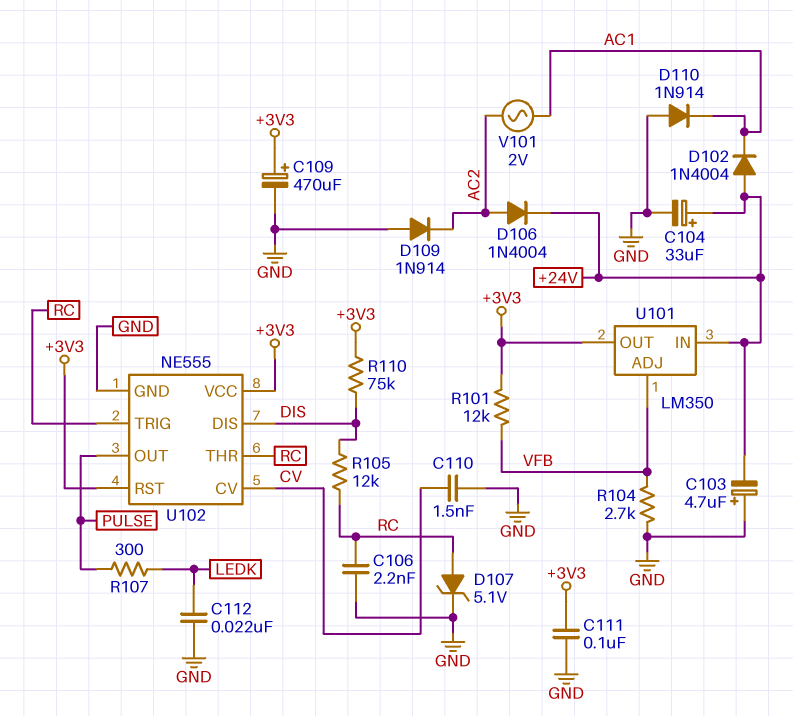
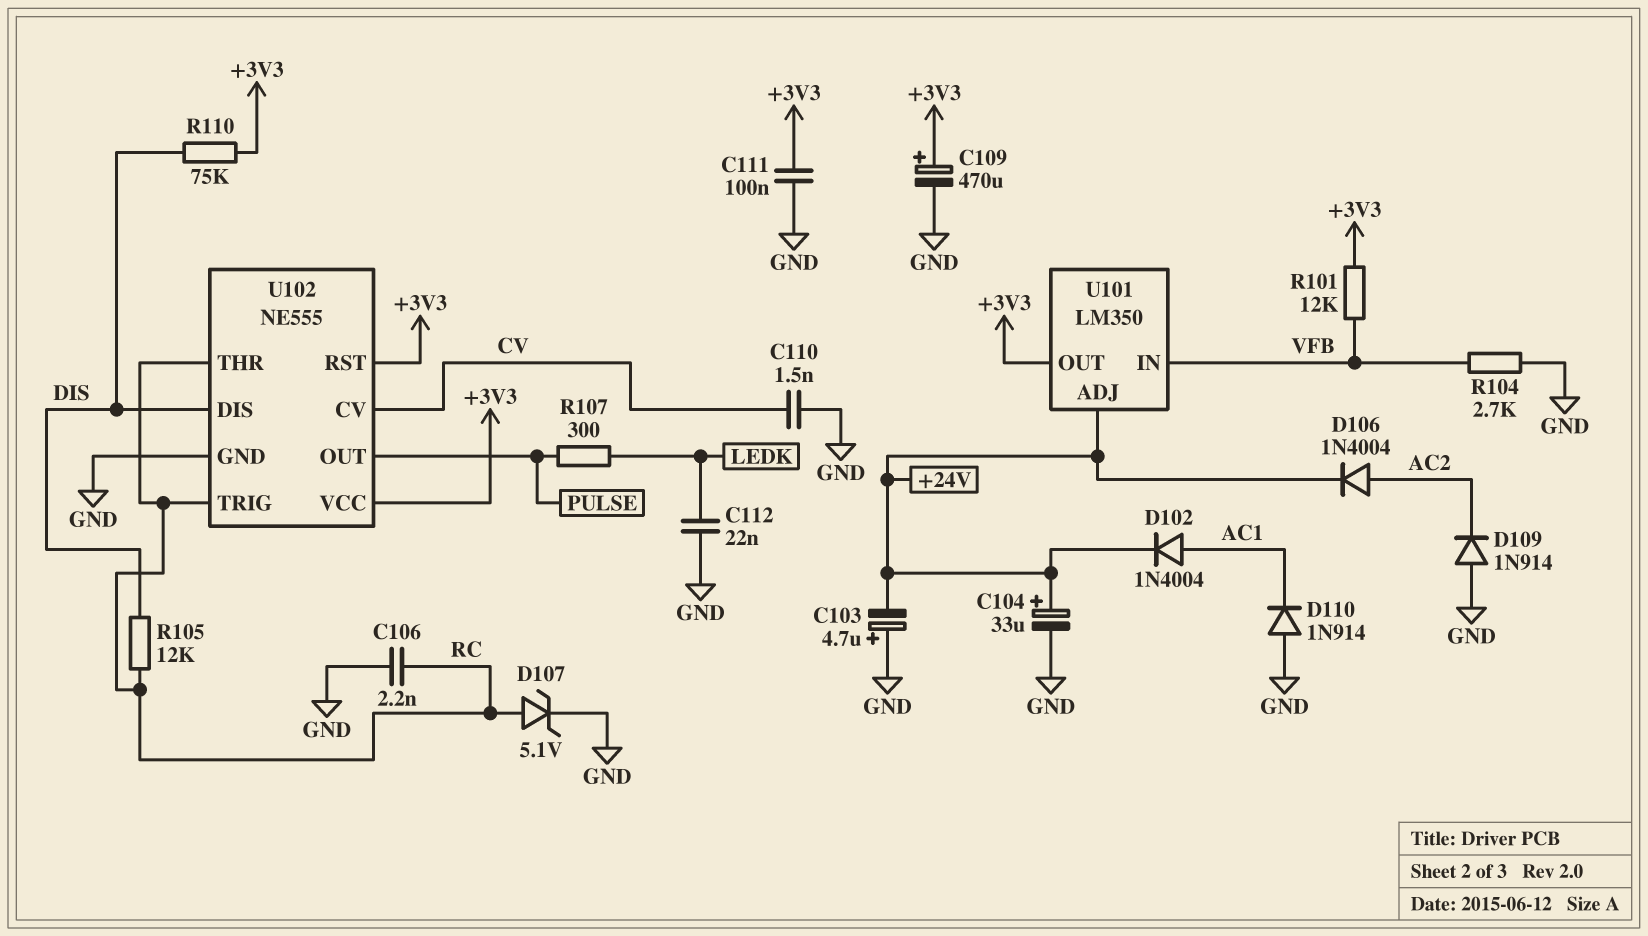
D102: diode 1N4004 (A +24V, K AC1) -> diode 1N4004 (A AC1, K +24V)
U101 pin ADJ: VFB -> +24V
U101 pin IN: +24V -> VFB
V101: AC 2V (AC1, AC2) -> none

